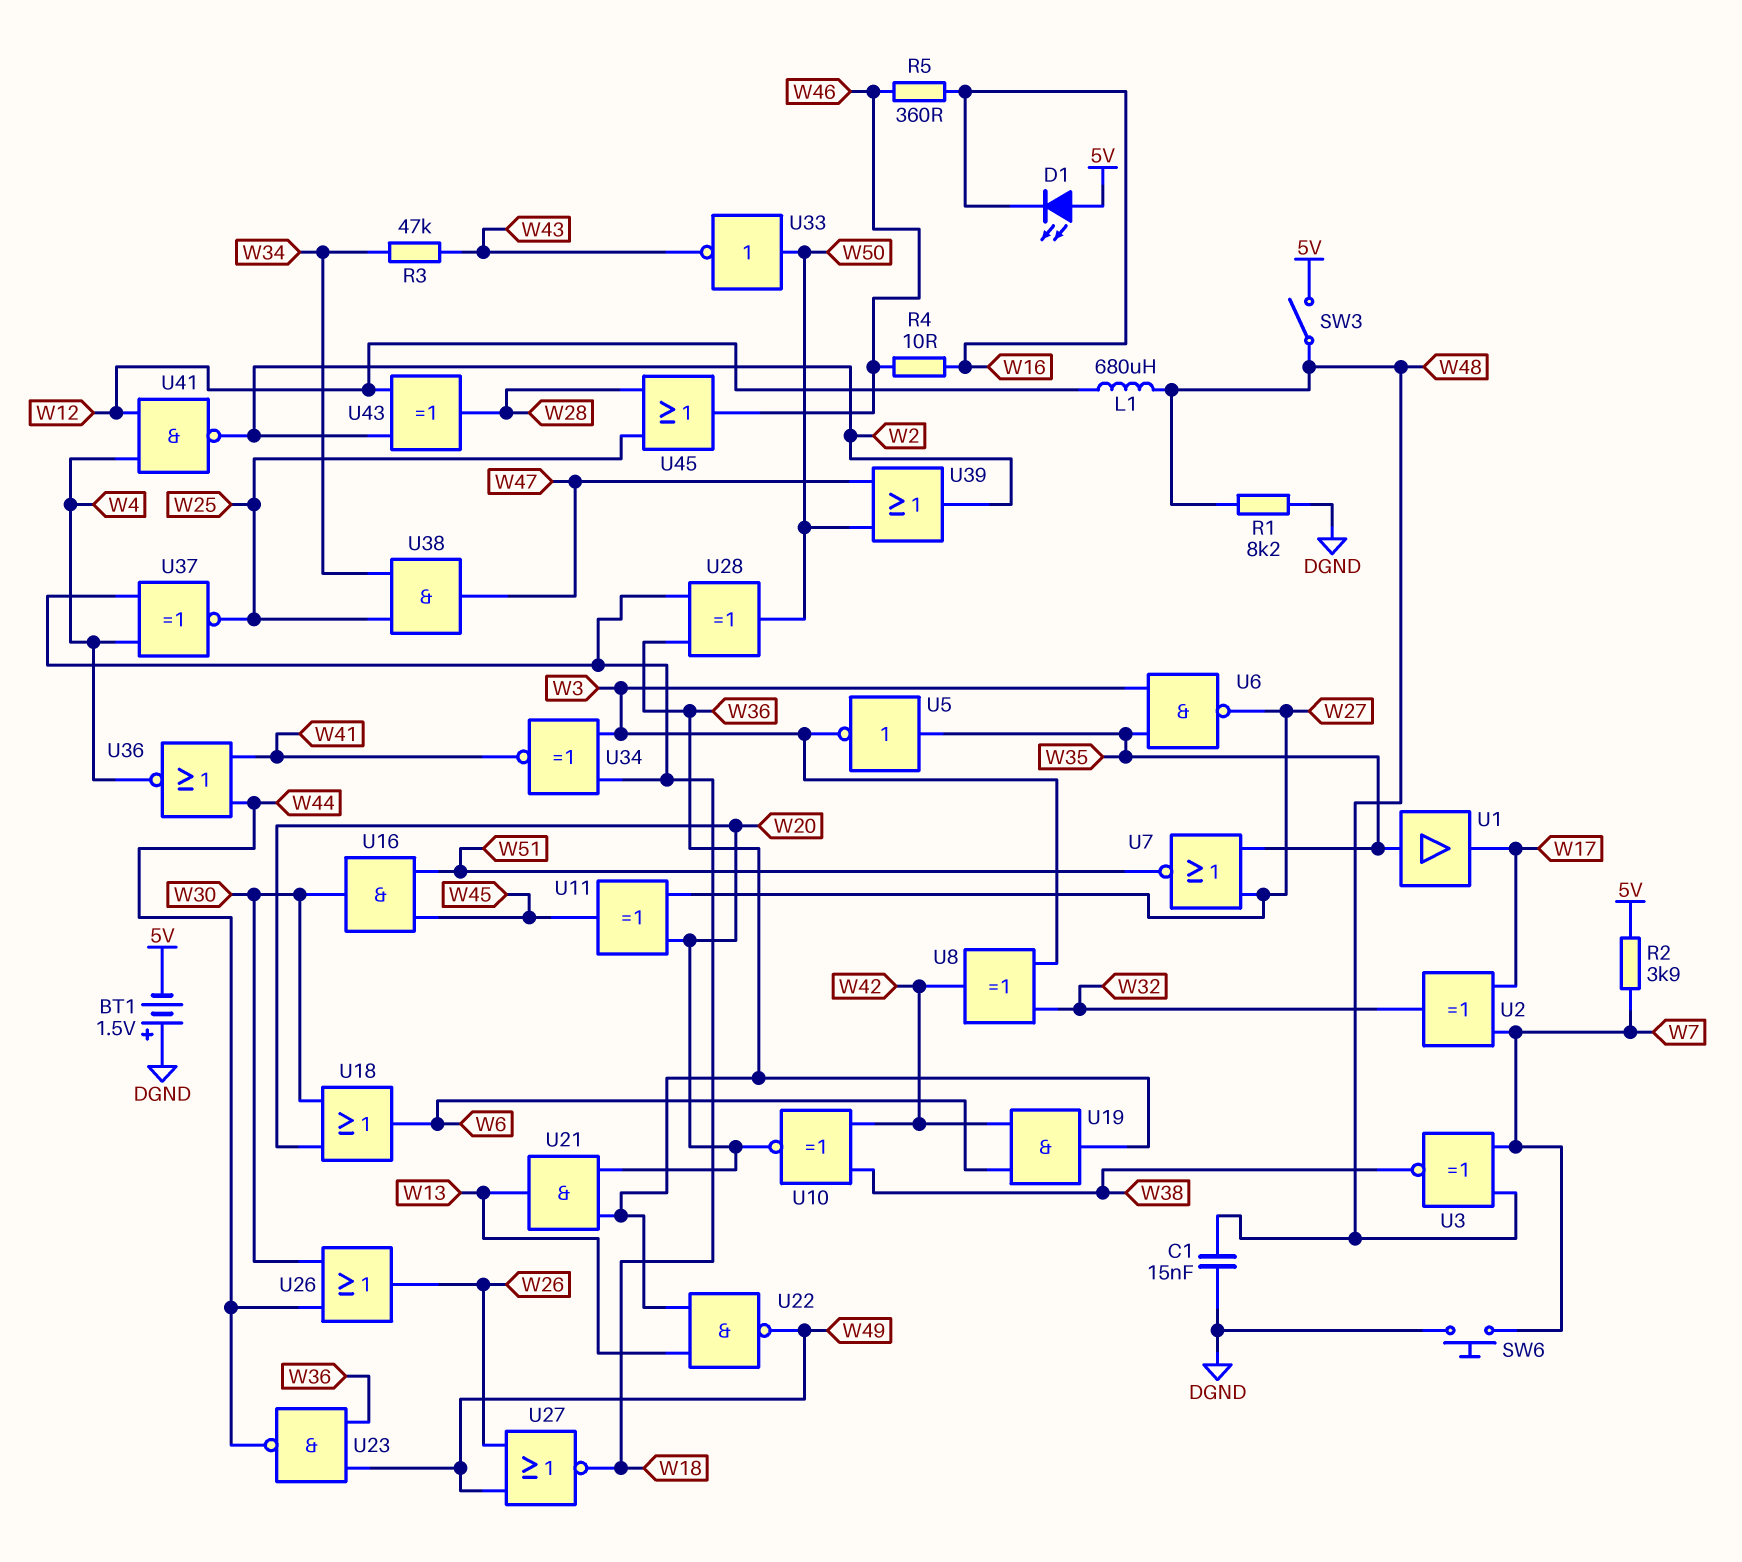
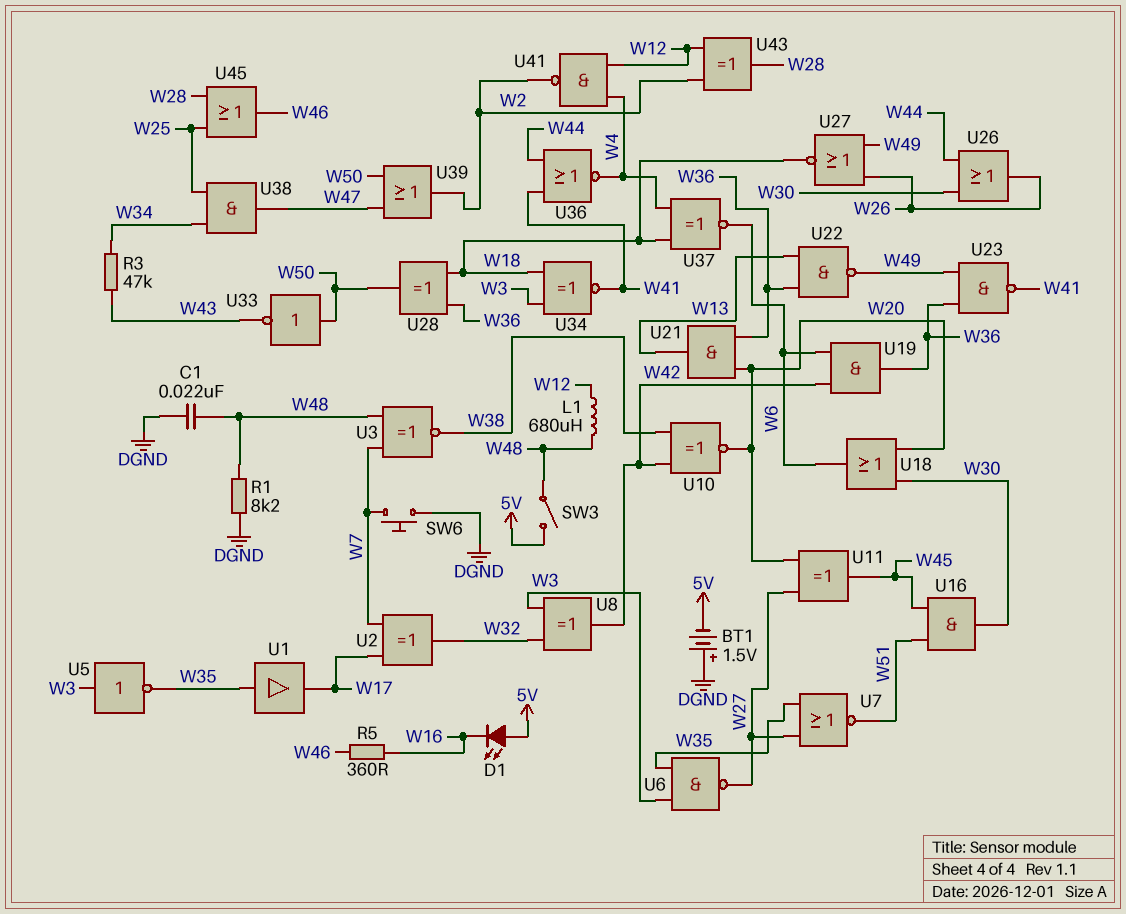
C1: 15nF (DGND, W48) -> 22nF (DGND, W48)
R2: 3.9k (5V, W7) -> none
R4: 10 (W16, W46) -> none
U5: NOT (in W35, out W3) -> NOT (in W3, out W35)
U23: NAND (in W36, in W49, out W44) -> NAND (in W36, in W49, out W41)
U37: XNOR (in W4, in W18, out W25) -> XNOR (in W4, in W18, out W6)

